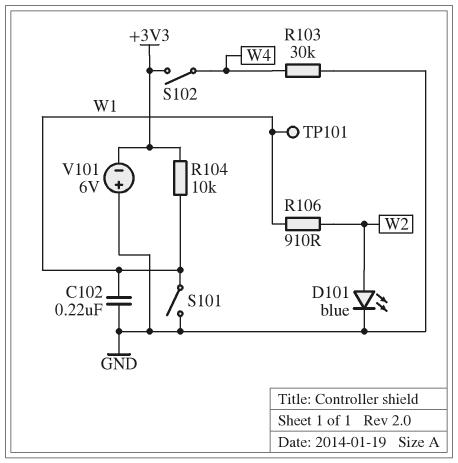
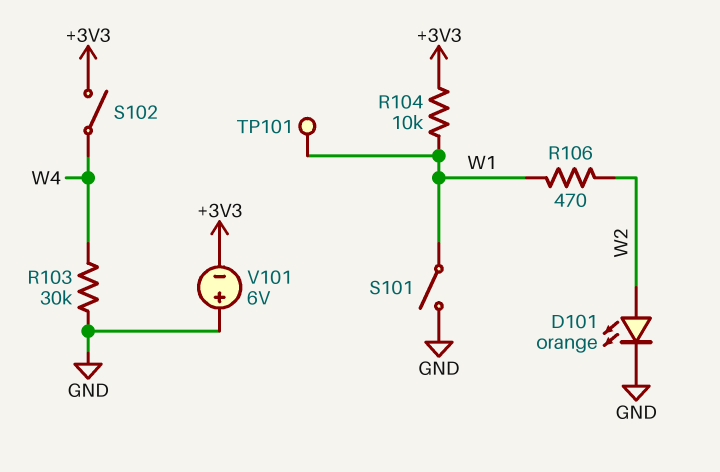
C102: 220nF (GND, W1) -> none
D101: LED blue (A W2, K GND) -> LED orange (A W2, K GND)
R106: 910 (W1, W2) -> 470 (W1, W2)

